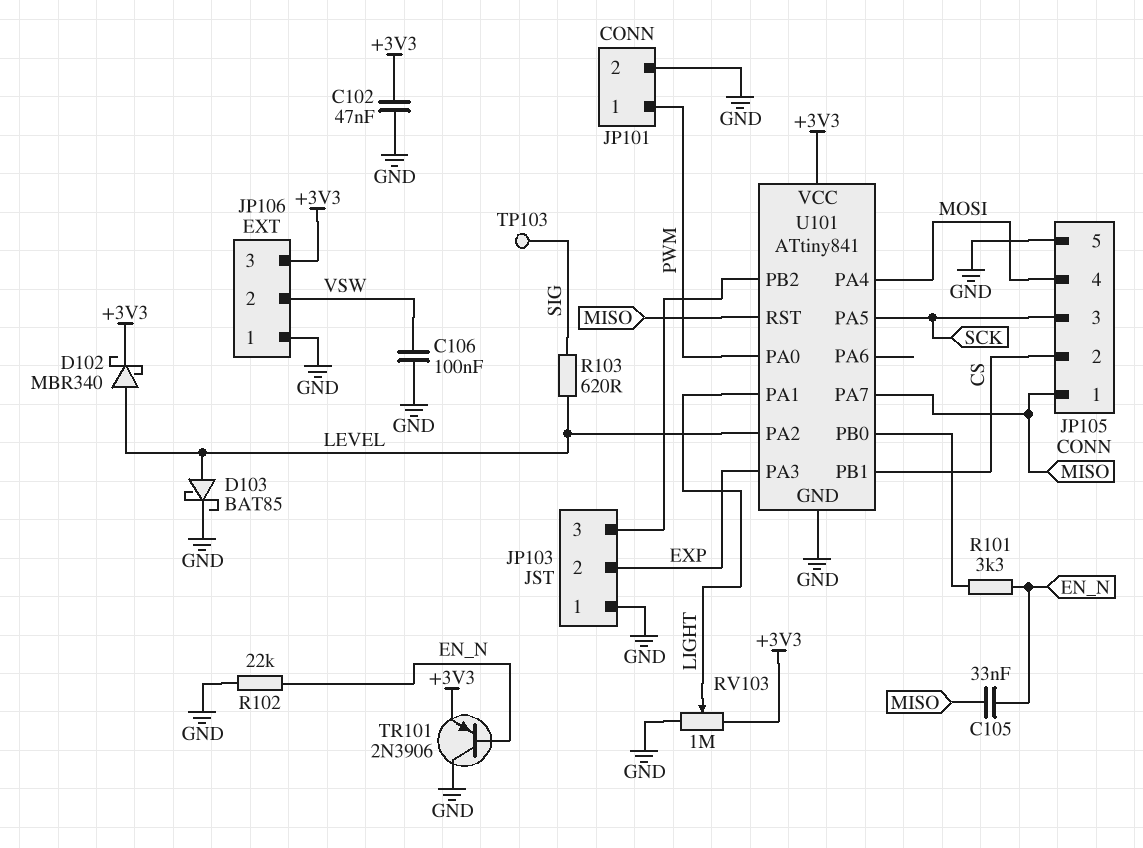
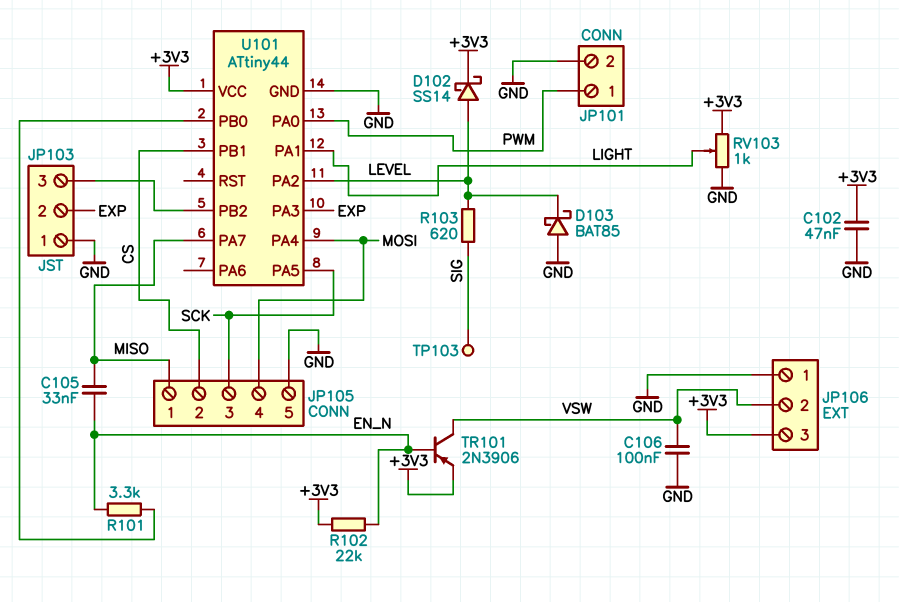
D102: schottky MBR340 (A LEVEL, K +3V3) -> schottky SS14 (A LEVEL, K +3V3)
D103: schottky BAT85 (A LEVEL, K GND) -> schottky BAT85 (A GND, K LEVEL)
R102: 22k (EN_N, GND) -> 22k (+3V3, EN_N)
RV103: 1M (+3V3, GND, wiper LIGHT) -> 1k (+3V3, GND, wiper LIGHT)
TR101: PNP 2N3906 (B EN_N, C GND, E +3V3) -> PNP 2N3906 (B EN_N, C VSW, E +3V3)
U101: ATtiny841 -> ATtiny44
U101 pin RST: MISO -> none

